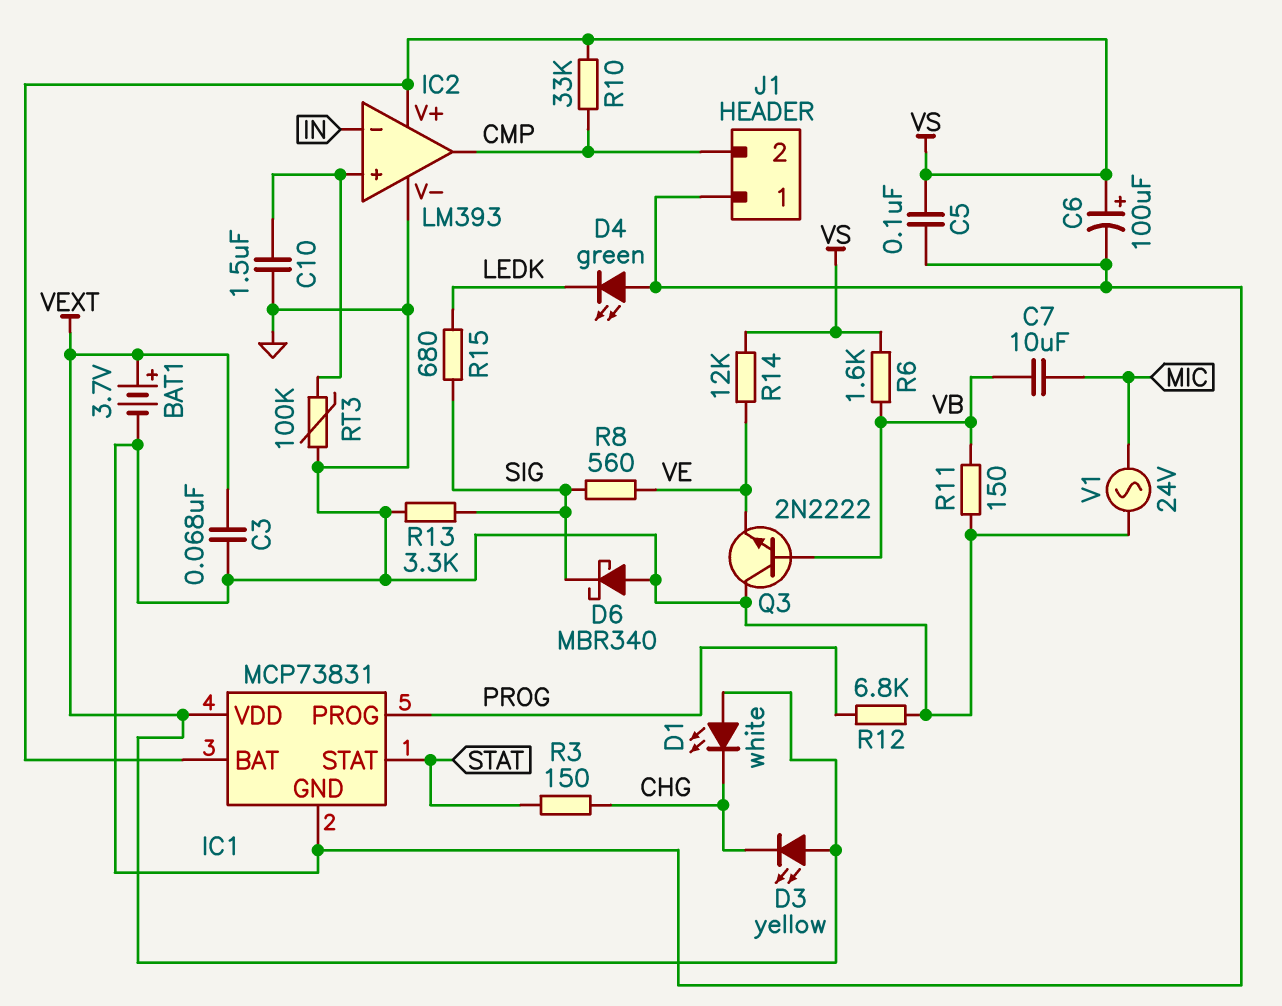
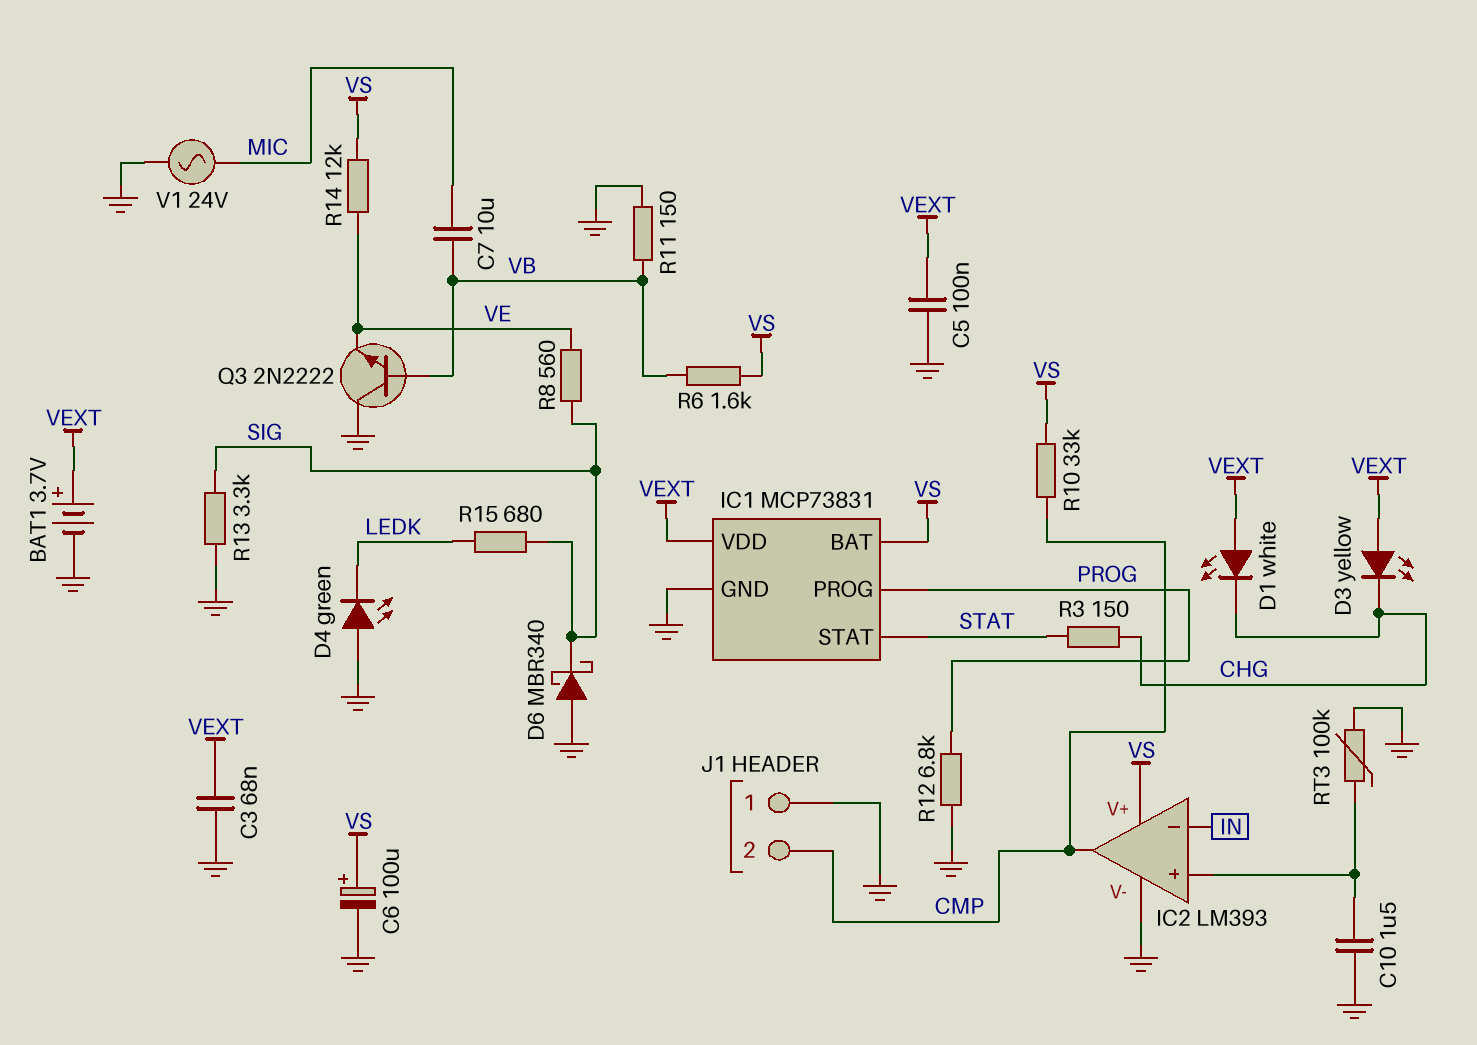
C5: 100nF (GND, VS) -> 100nF (GND, VEXT)

